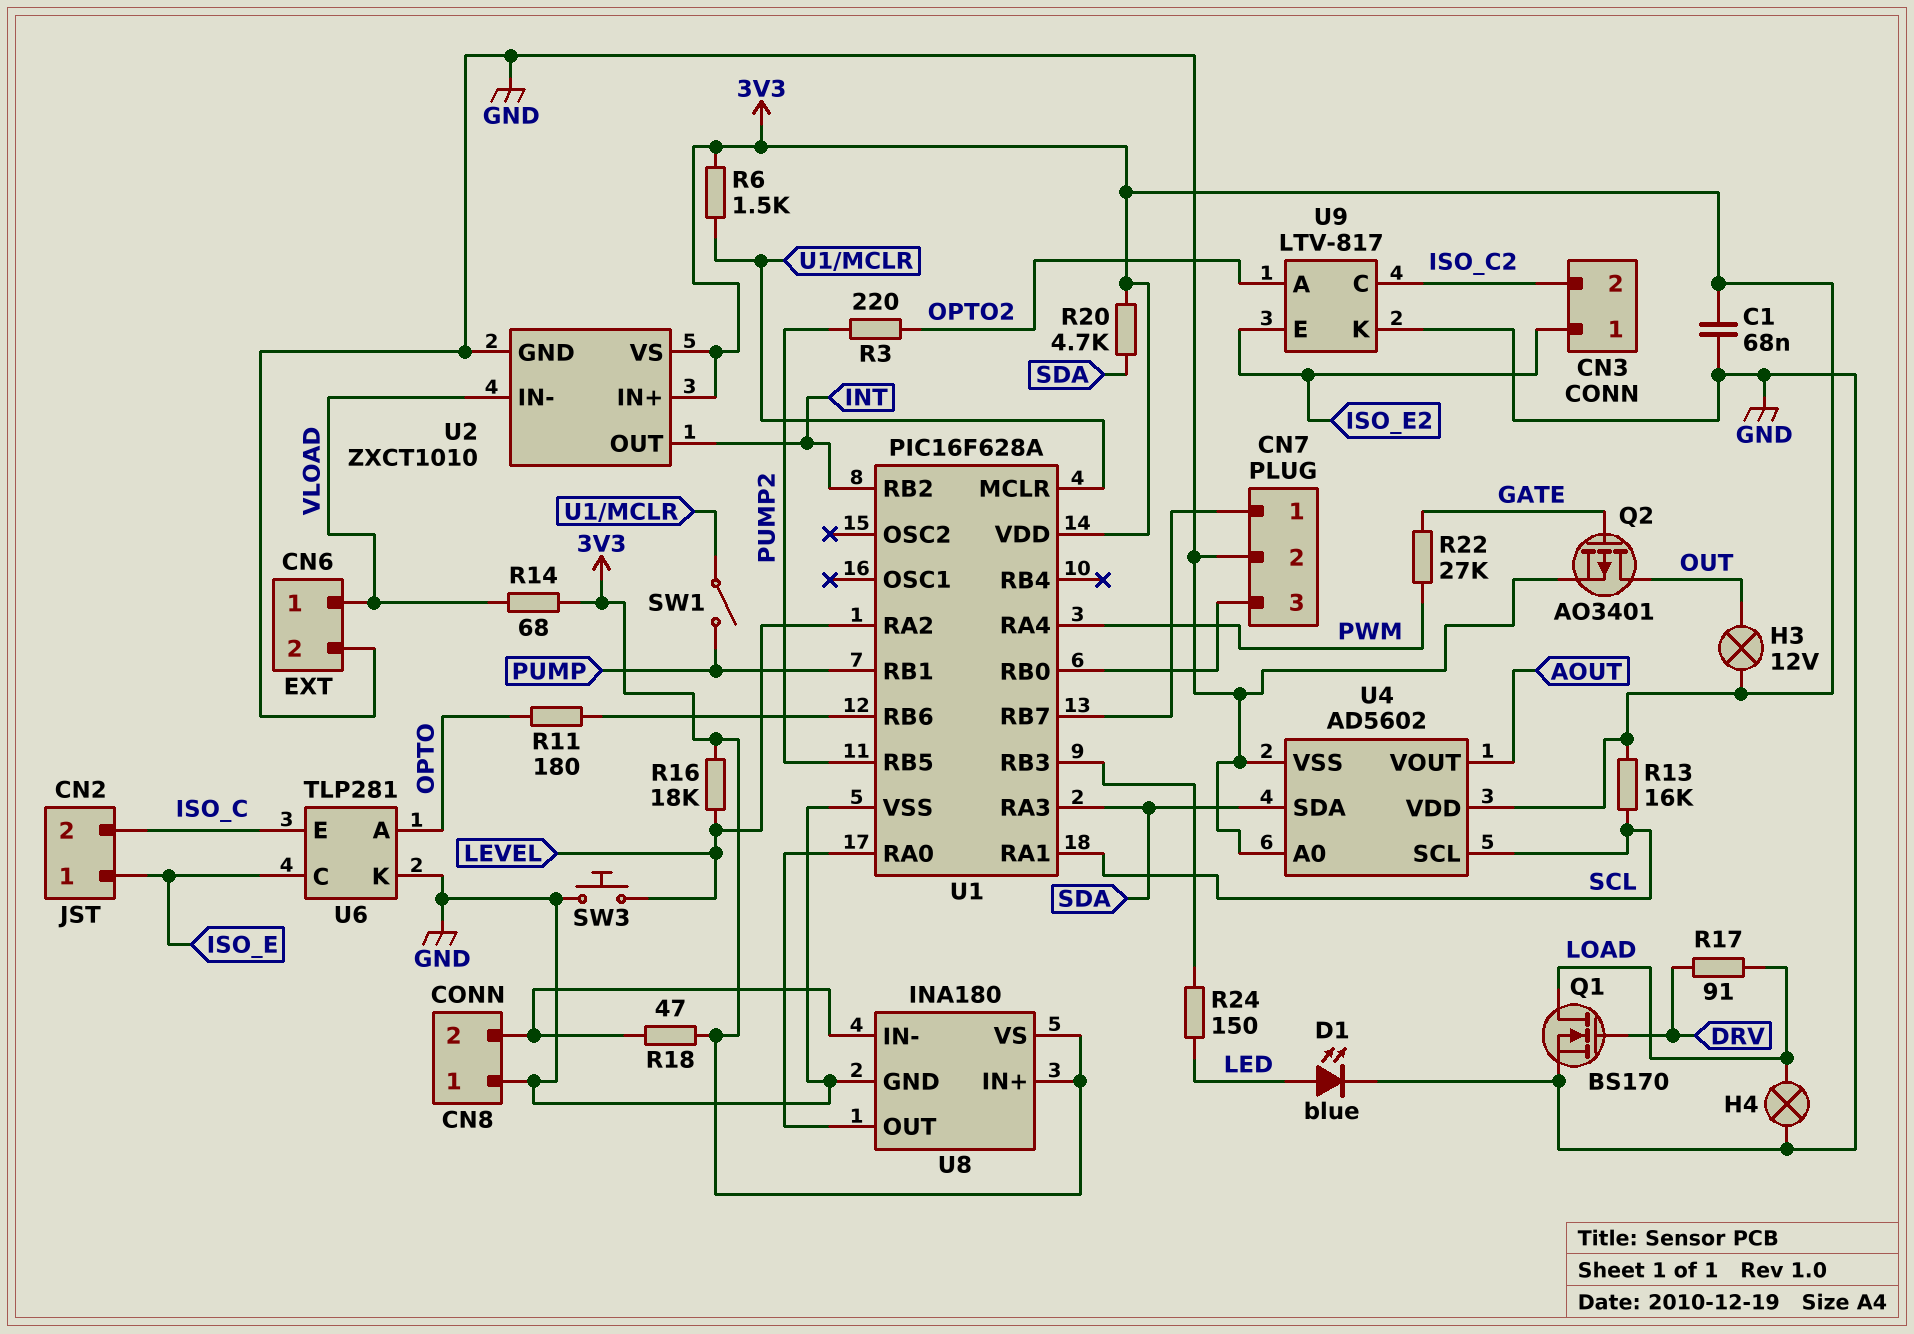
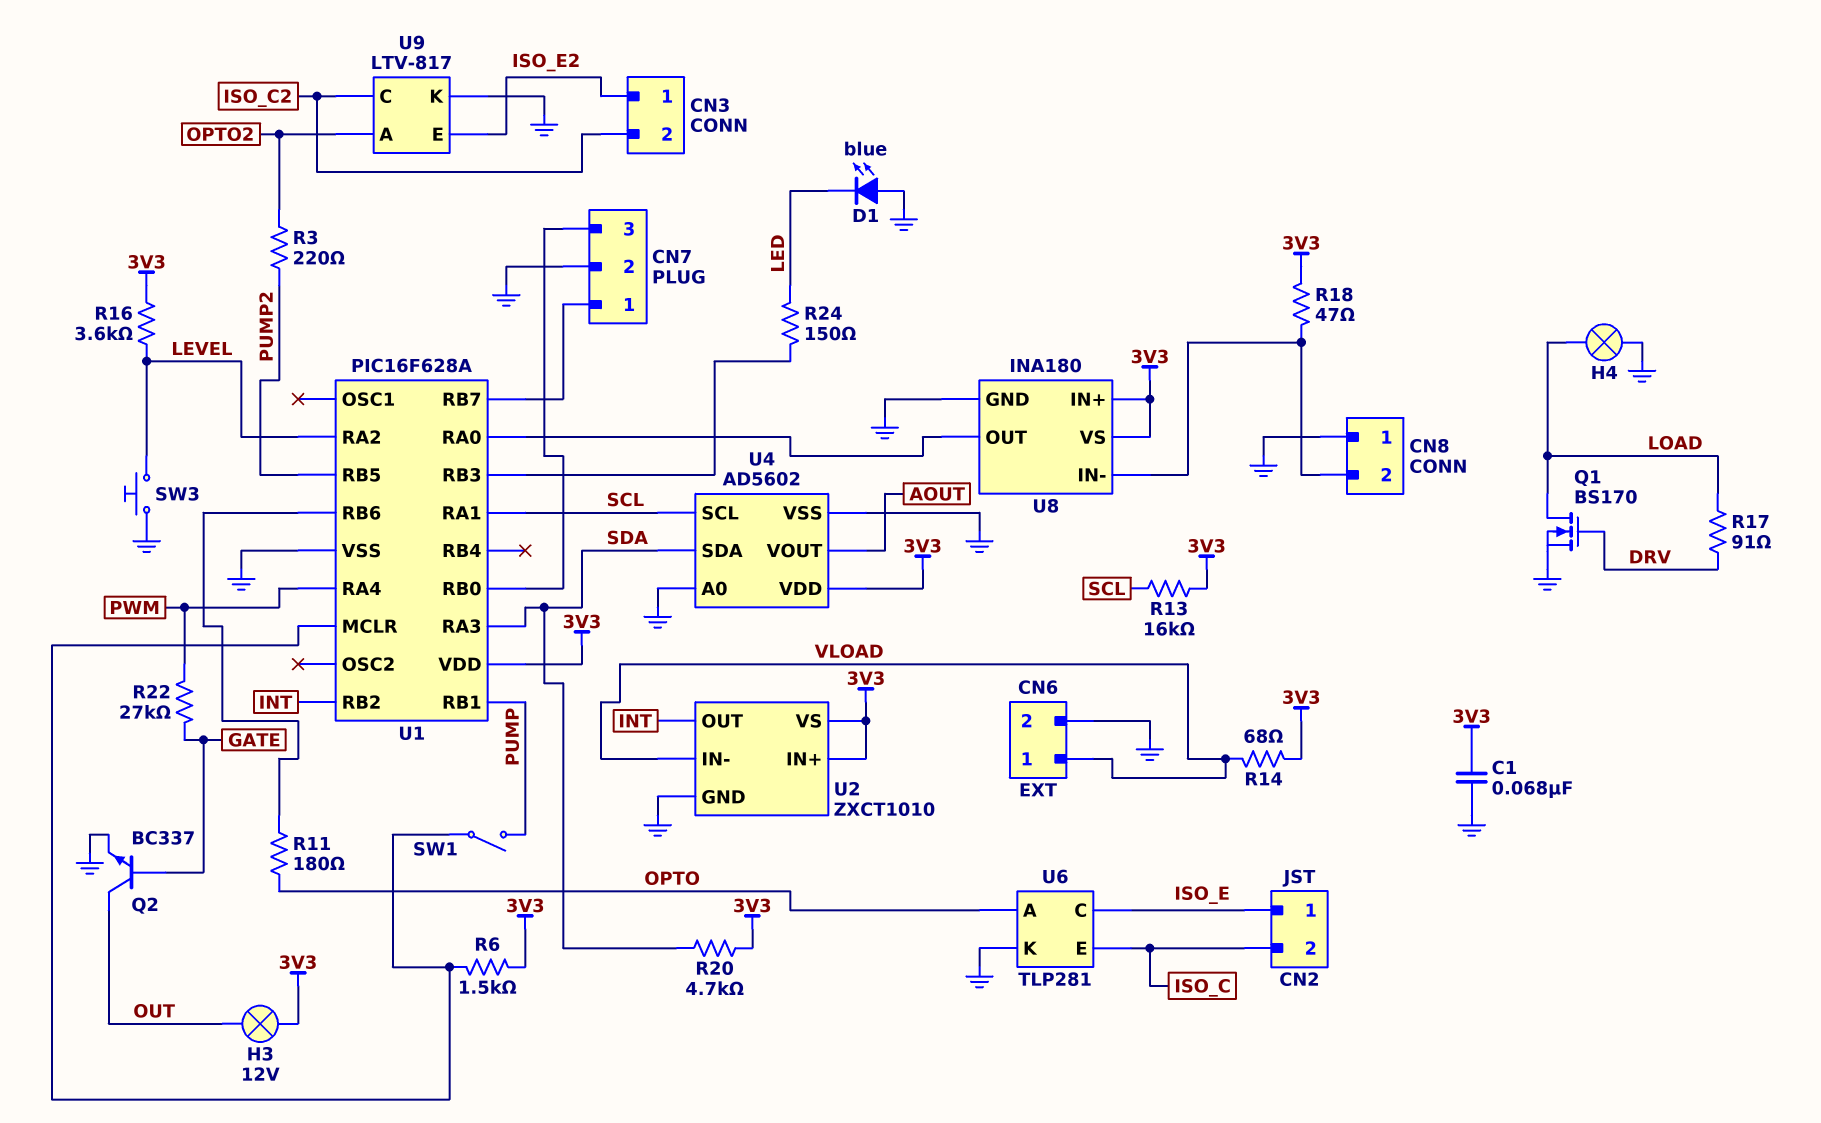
D1: LED blue (A LED, K GND) -> LED blue (A GND, K LED)
Q2: PMOS AO3401 (G GATE, D OUT, S GND) -> NPN BC337 (B GATE, C OUT, E GND)
R16: 18k (3V3, LEVEL) -> 3.6k (3V3, LEVEL)

